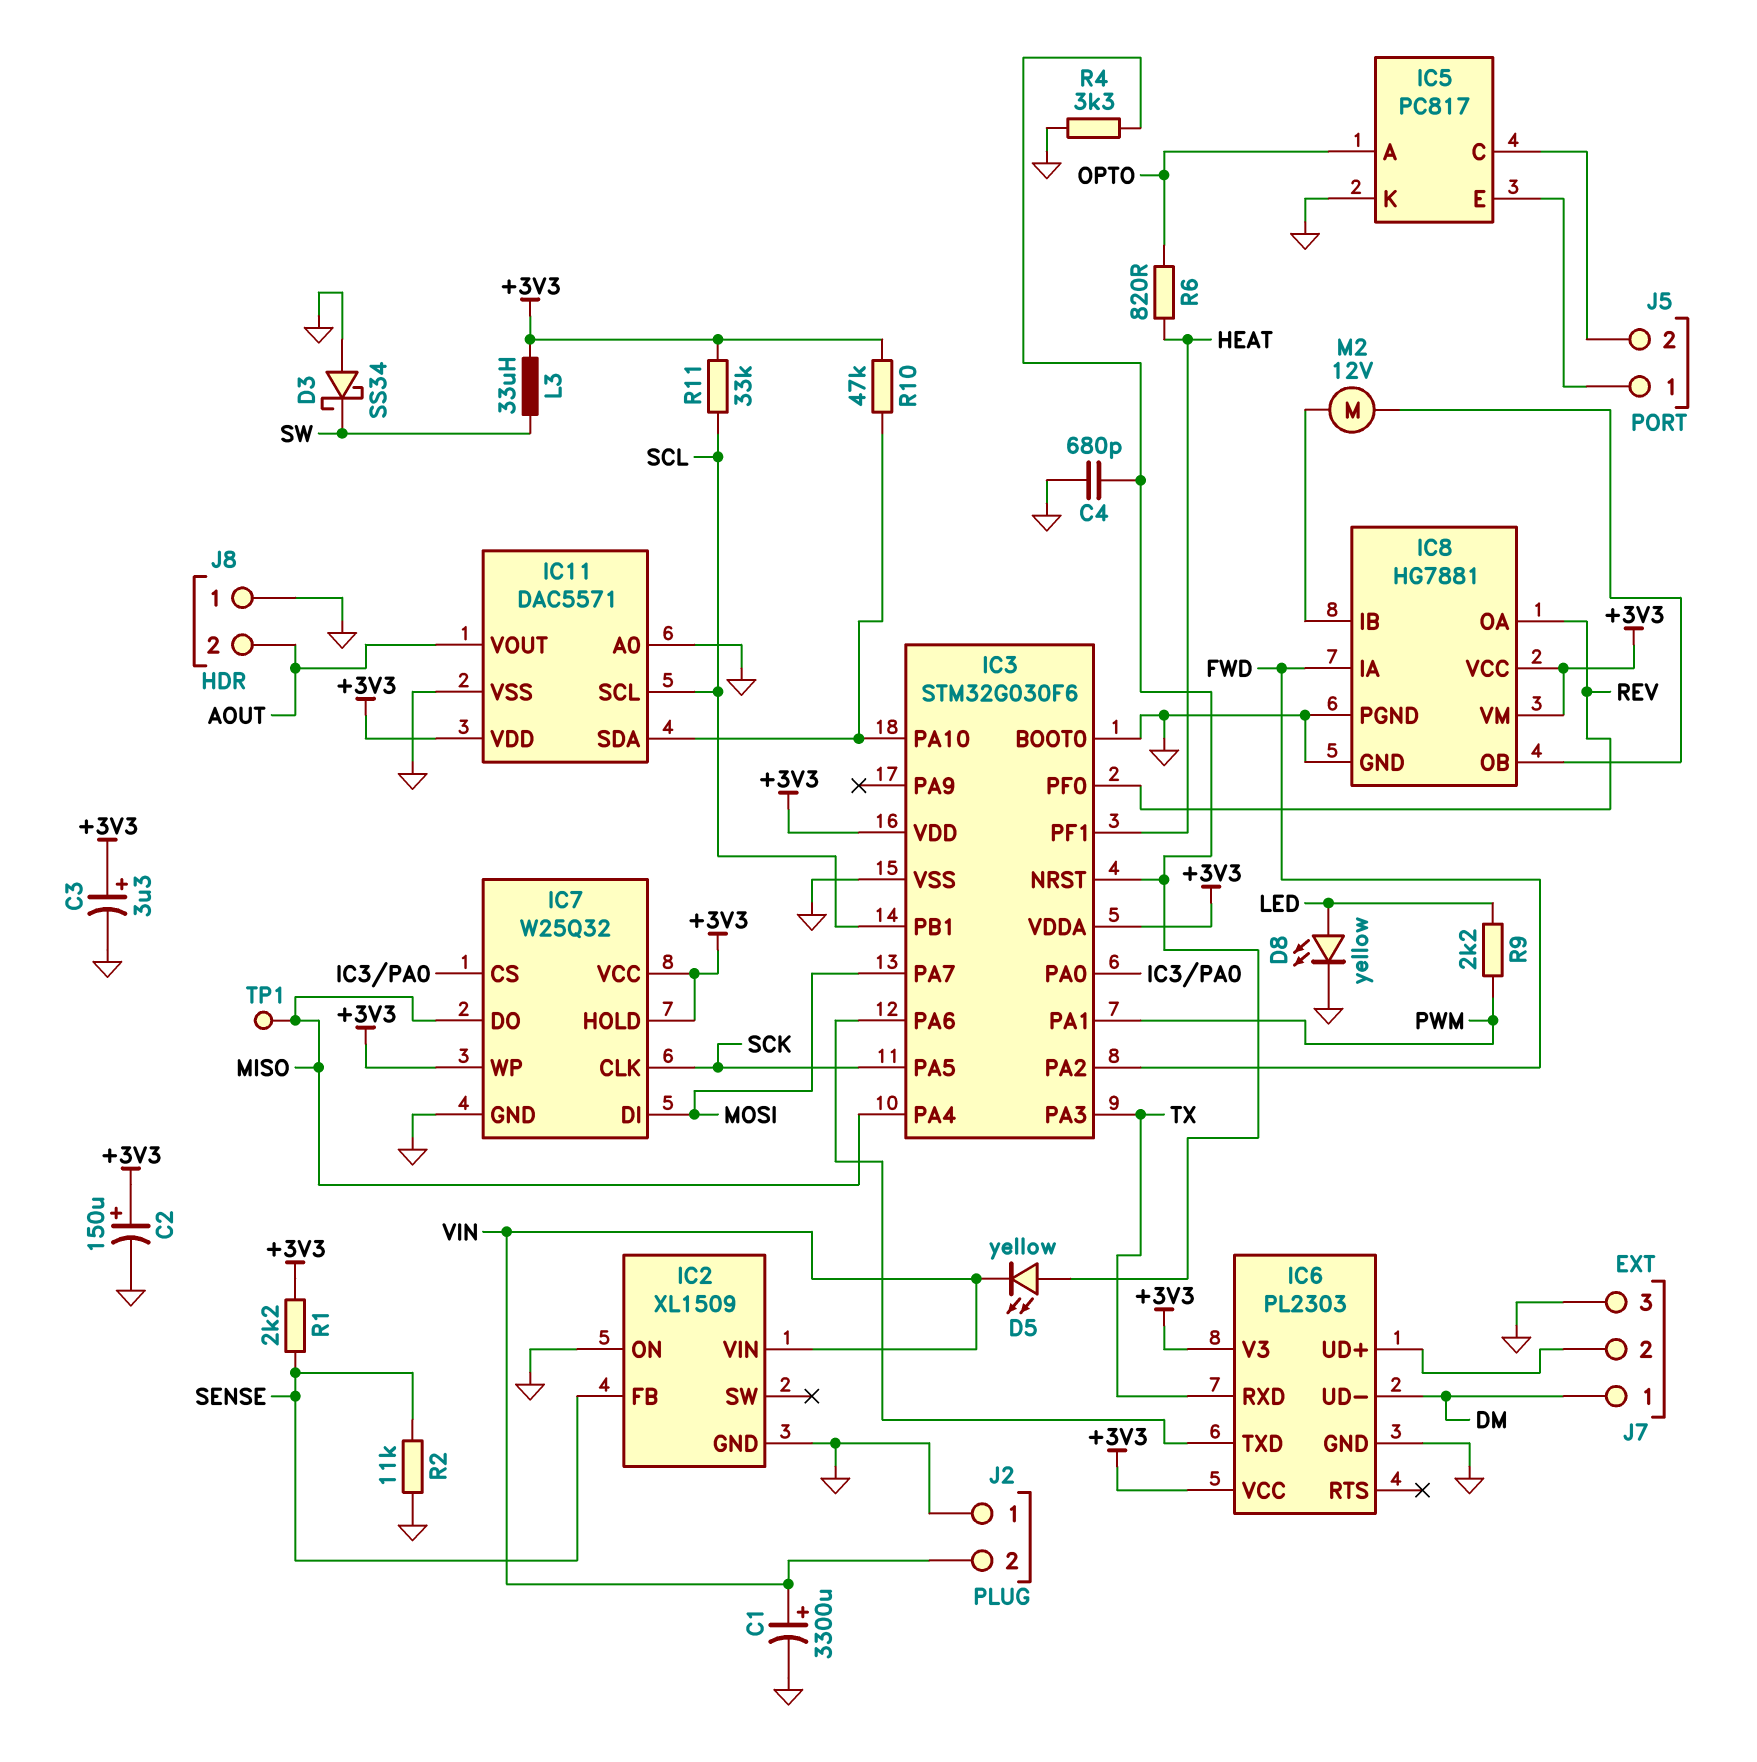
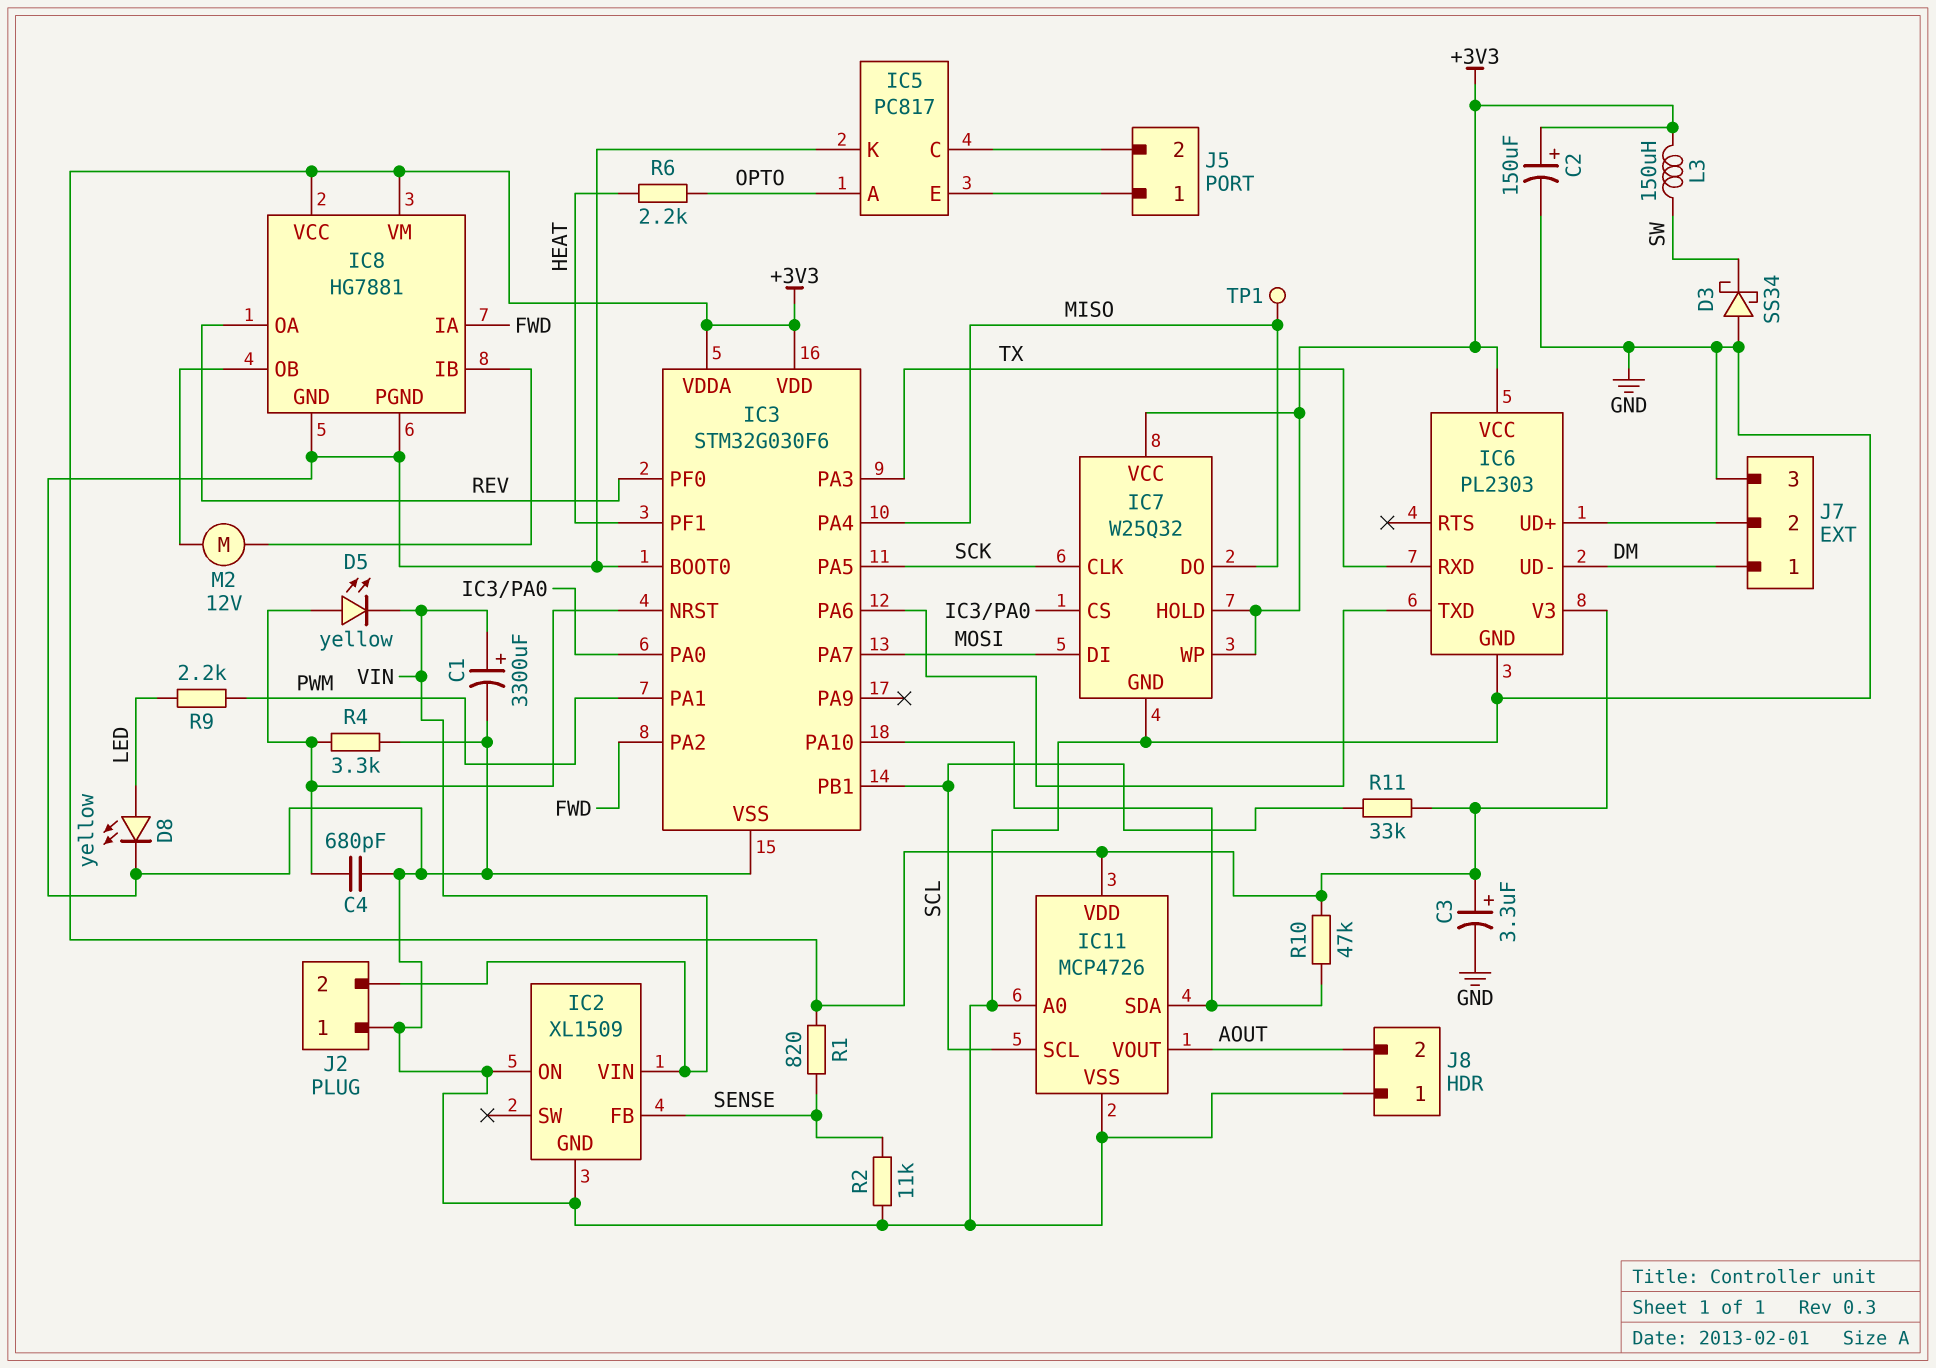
IC11: DAC5571 -> MCP4726
L3: 33uH (+3V3, SW) -> 150uH (+3V3, SW)
R1: 2.2k (+3V3, SENSE) -> 820 (+3V3, SENSE)
R6: 820 (HEAT, OPTO) -> 2.2k (HEAT, OPTO)

